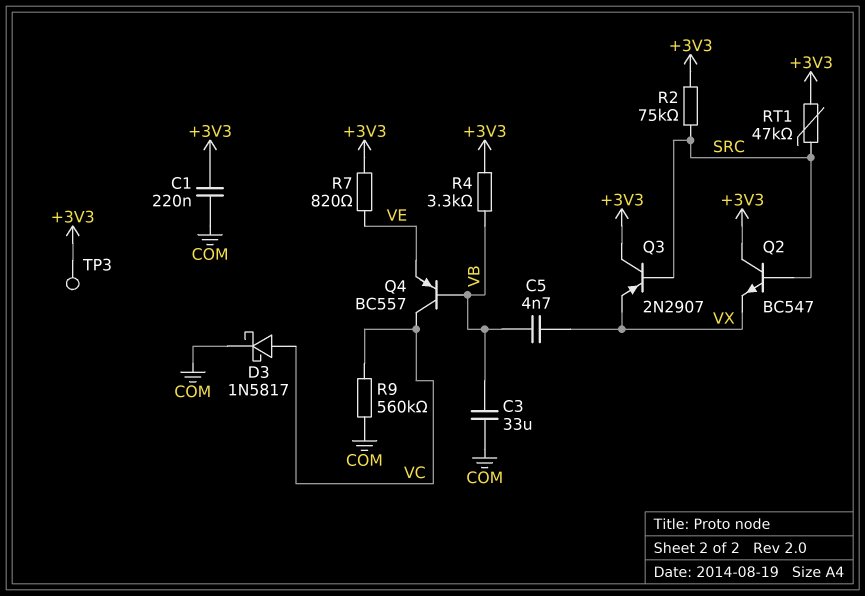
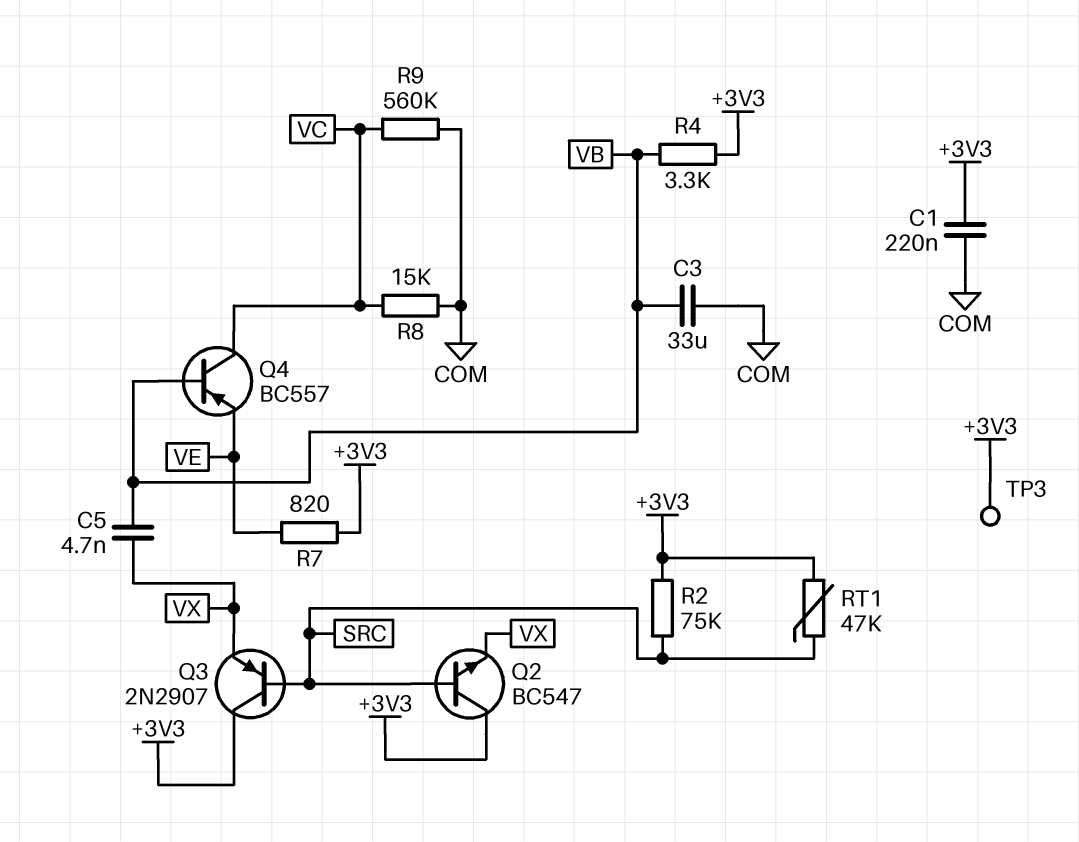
D3: schottky 1N5817 (A VC, K COM) -> none
R8: none -> 15k (COM, VC)

